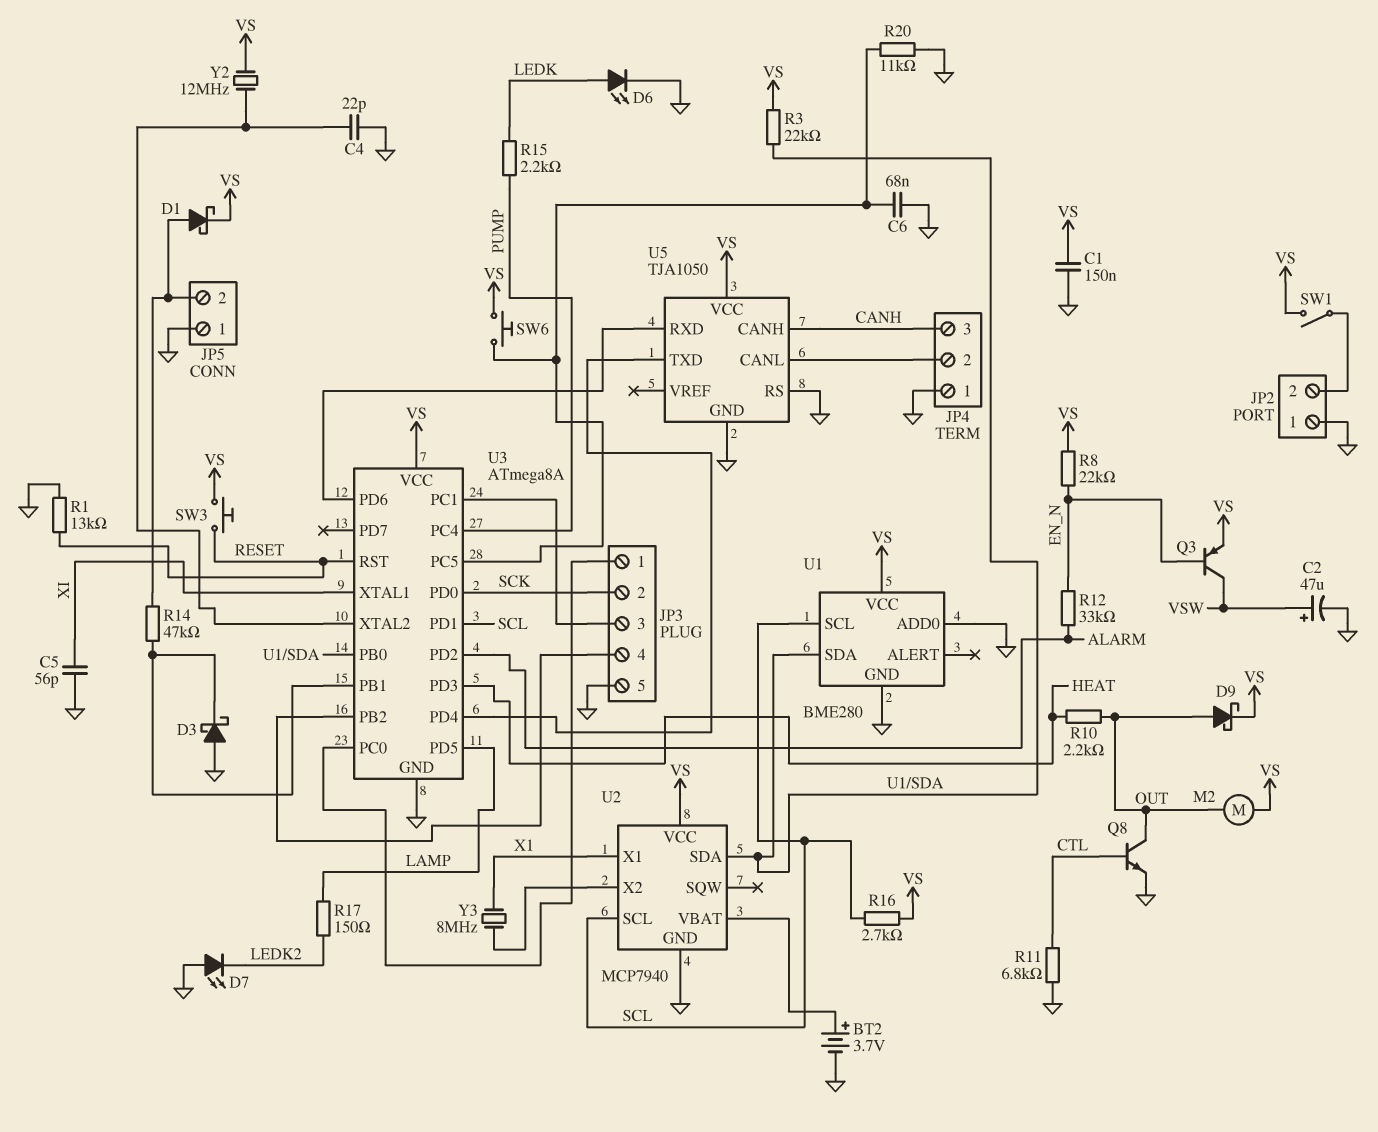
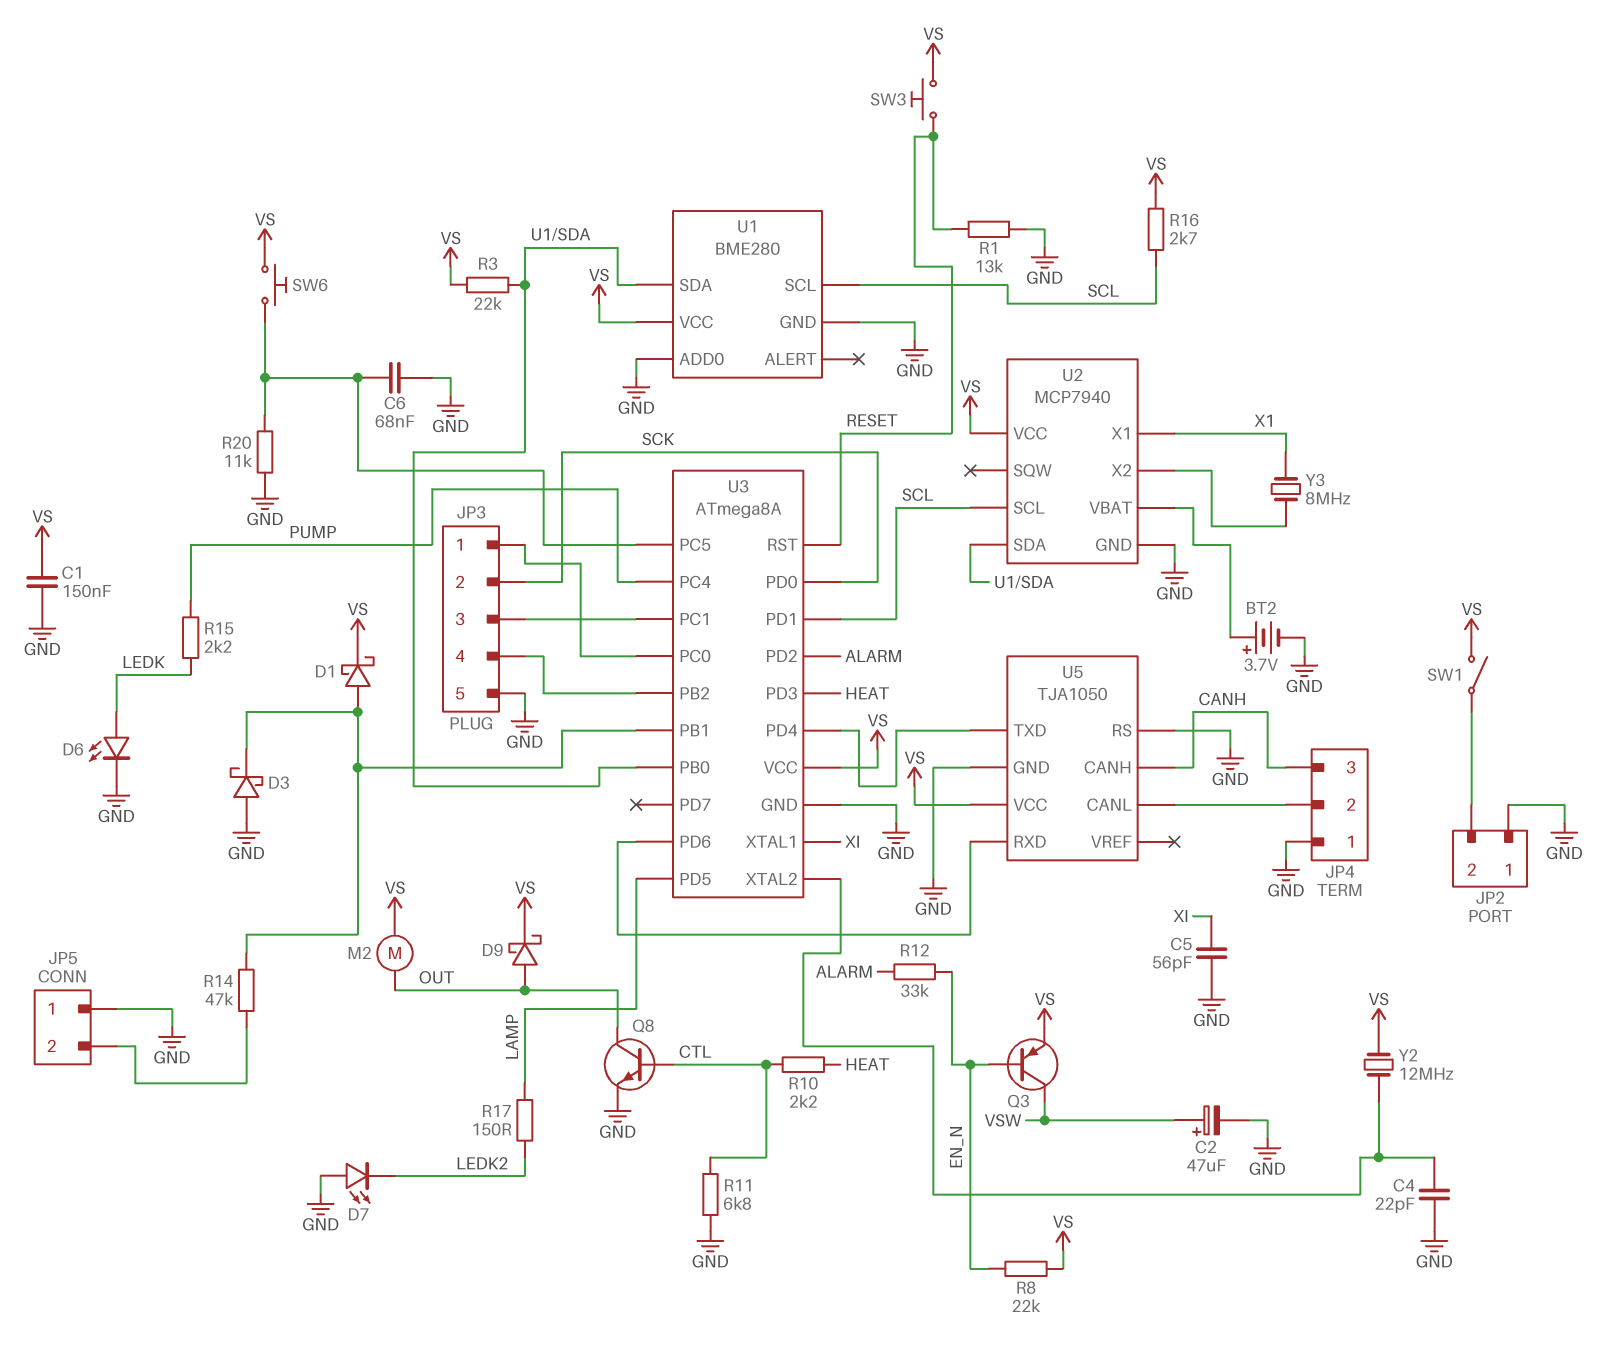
D1: schottky (A JP5/2, K VS) -> schottky (A U3/PB1, K VS)
R10: 2.2k (HEAT, OUT) -> 2.2k (CTL, HEAT)

